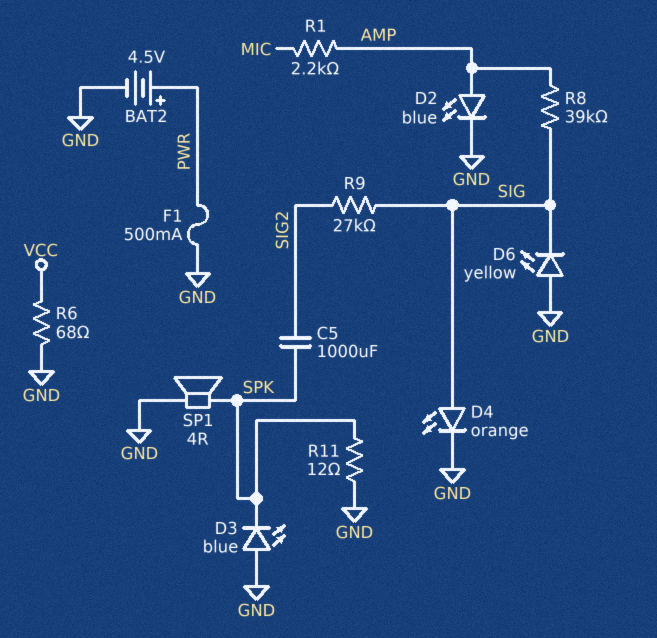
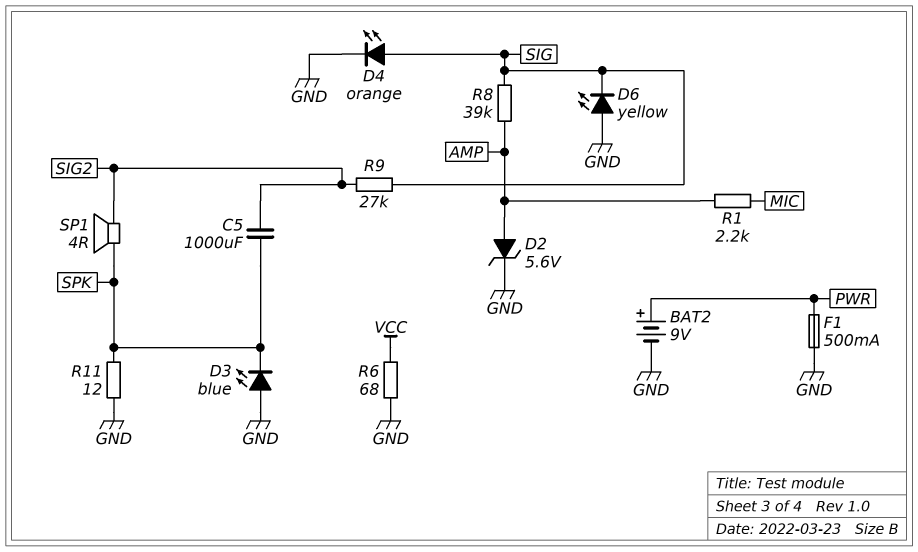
BAT2: 4.5V (plus PWR, minus GND) -> 9V (plus PWR, minus GND)
D2: LED blue (A AMP, K GND) -> zener 5.6V (A AMP, K GND)
SP1: speaker 4R (GND, SPK) -> speaker 4R (SIG2, SPK)

